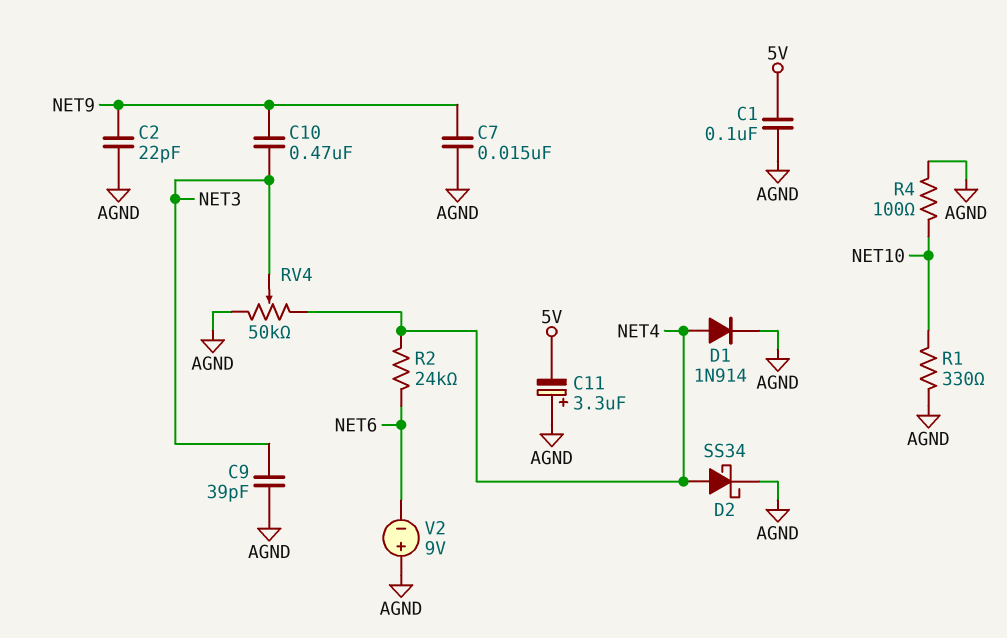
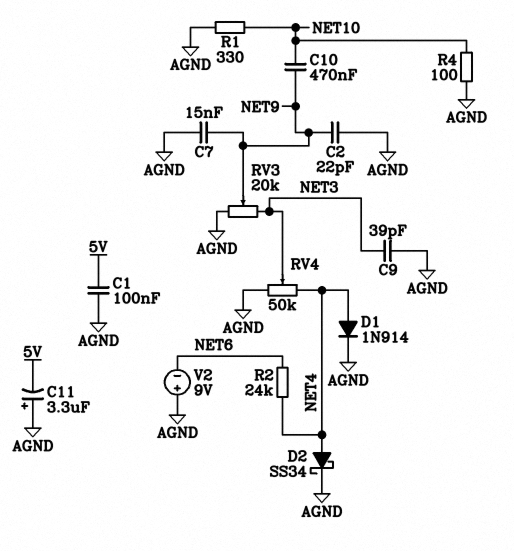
C10: 470nF (NET3, NET9) -> 470nF (NET9, NET10)
RV3: none -> 20k (AGND, NET3, wiper NET9)

